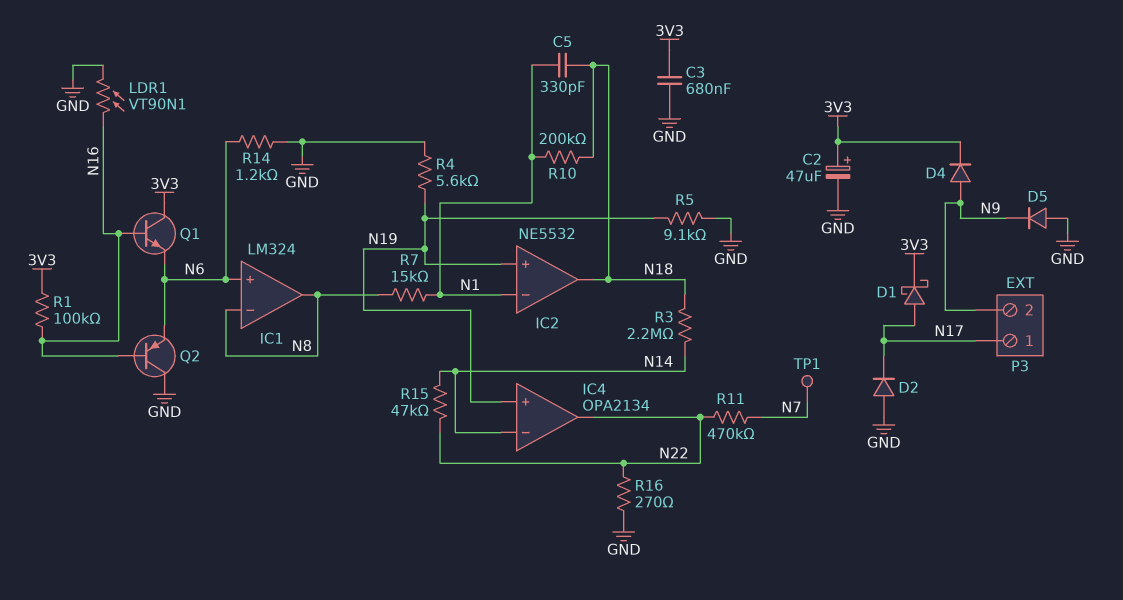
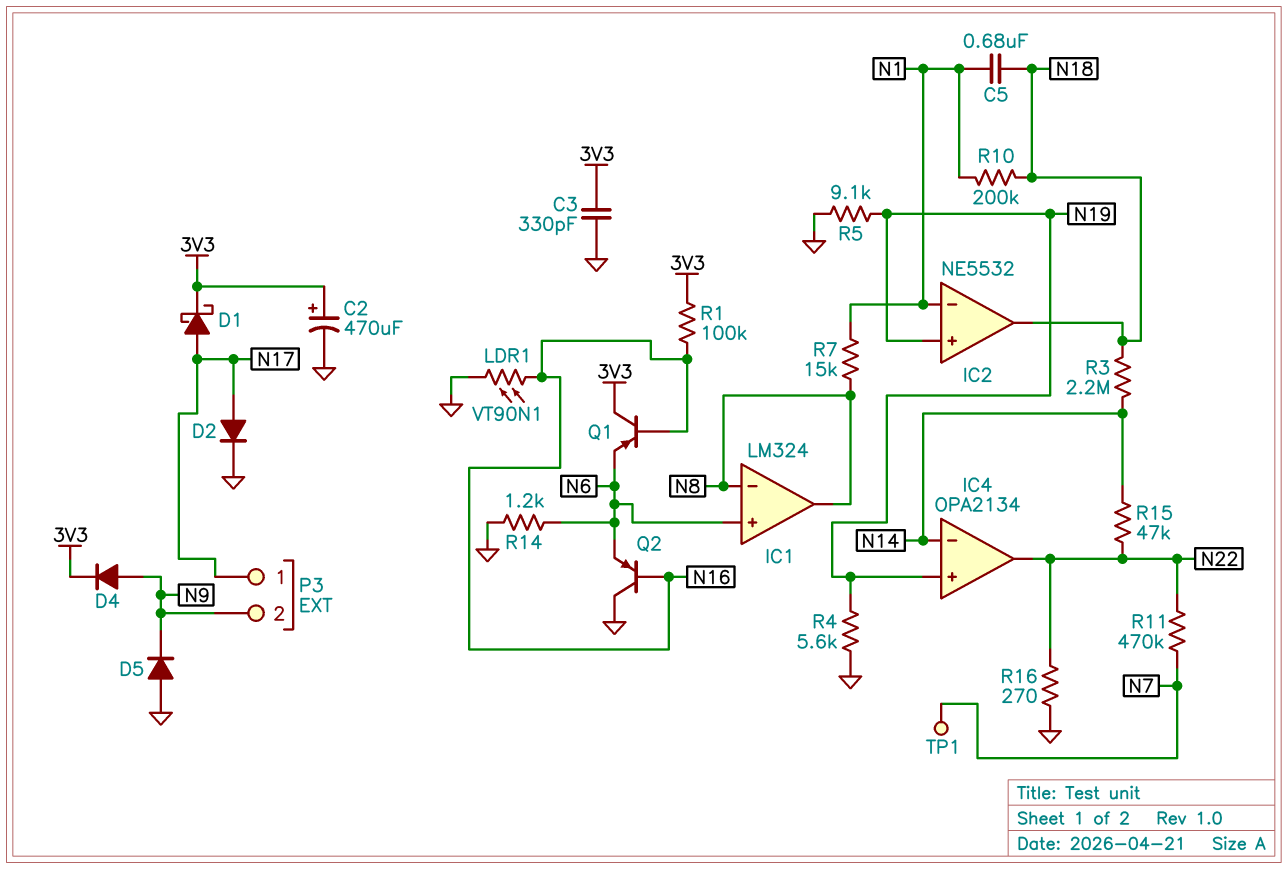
C2: 47uF (plus 3V3, minus GND) -> 470uF (plus 3V3, minus GND)
C3: 680nF (3V3, GND) -> 330pF (3V3, GND)
C5: 330pF (N1, N18) -> 680nF (N1, N18)
D2: diode (A GND, K N17) -> diode (A N17, K GND)
Q1: NPN (B N16, C 3V3, E N6) -> PNP (B N16, C 3V3, E N6)

